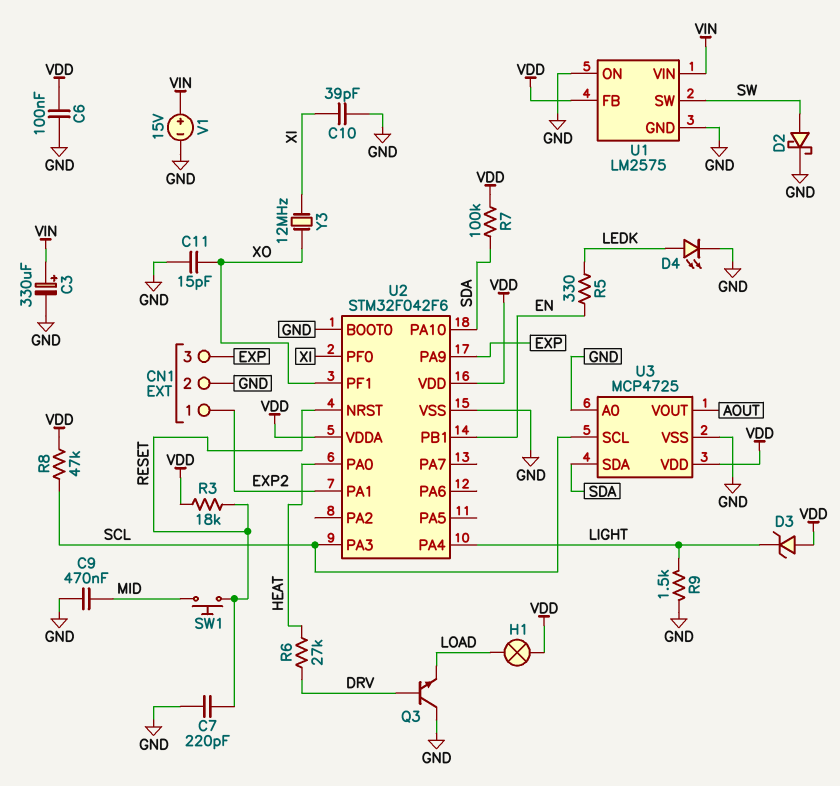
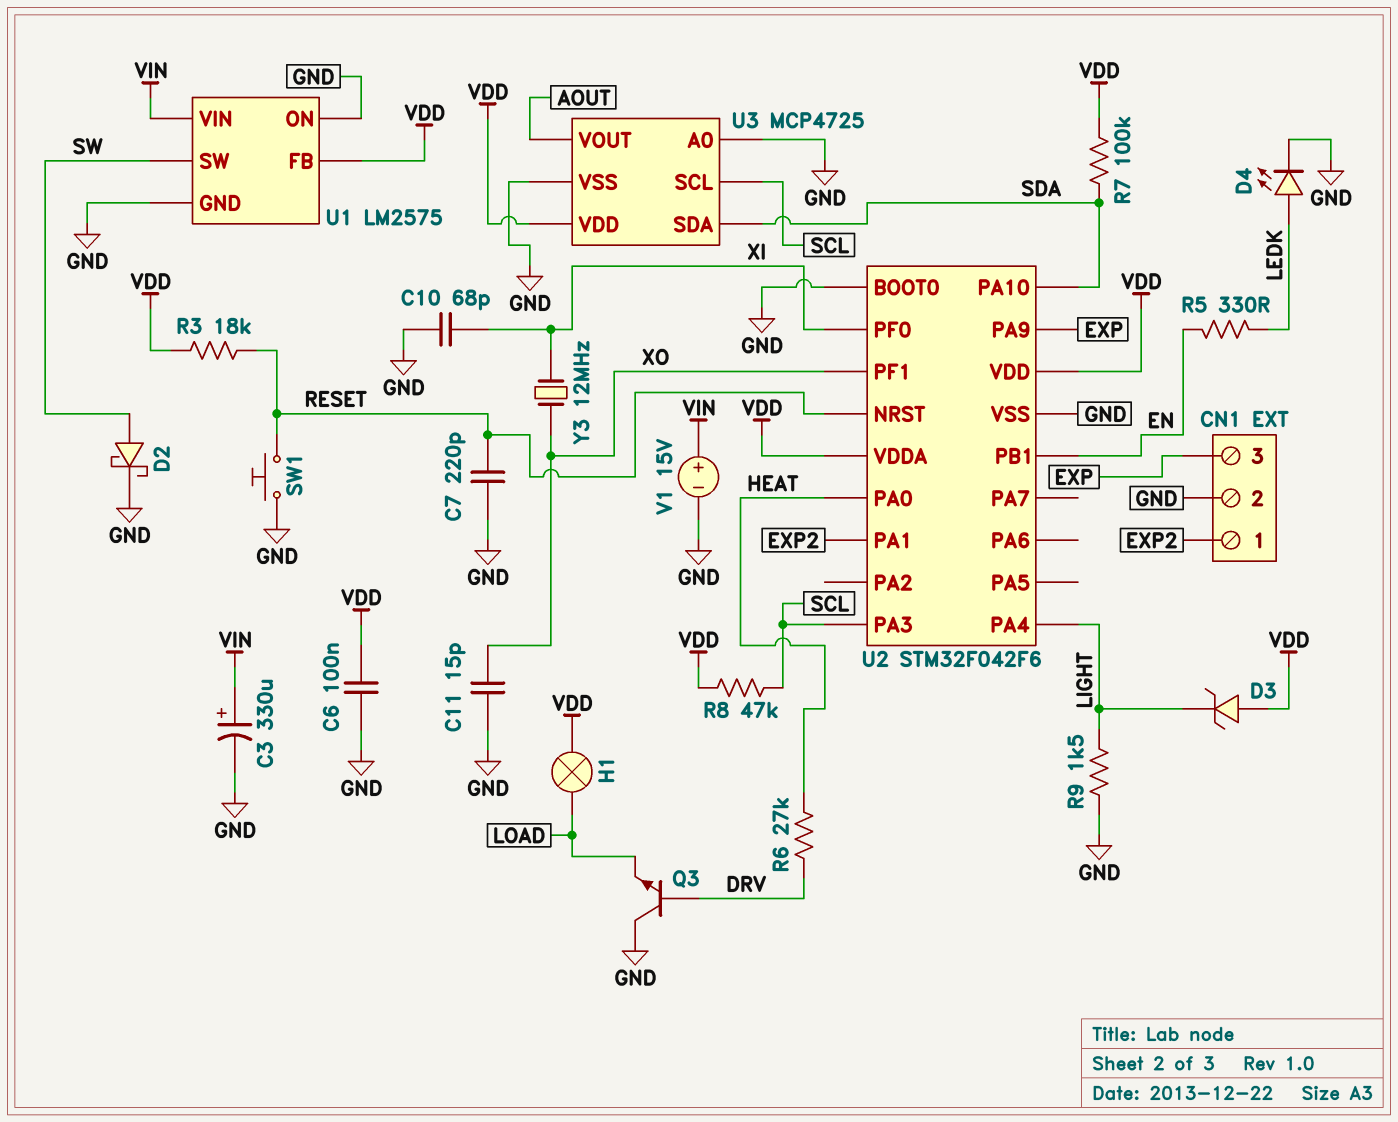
C9: 470nF (GND, MID) -> none
C10: 39pF (GND, XI) -> 68pF (GND, XI)
SW1: button (MID, RESET) -> button (GND, RESET)

